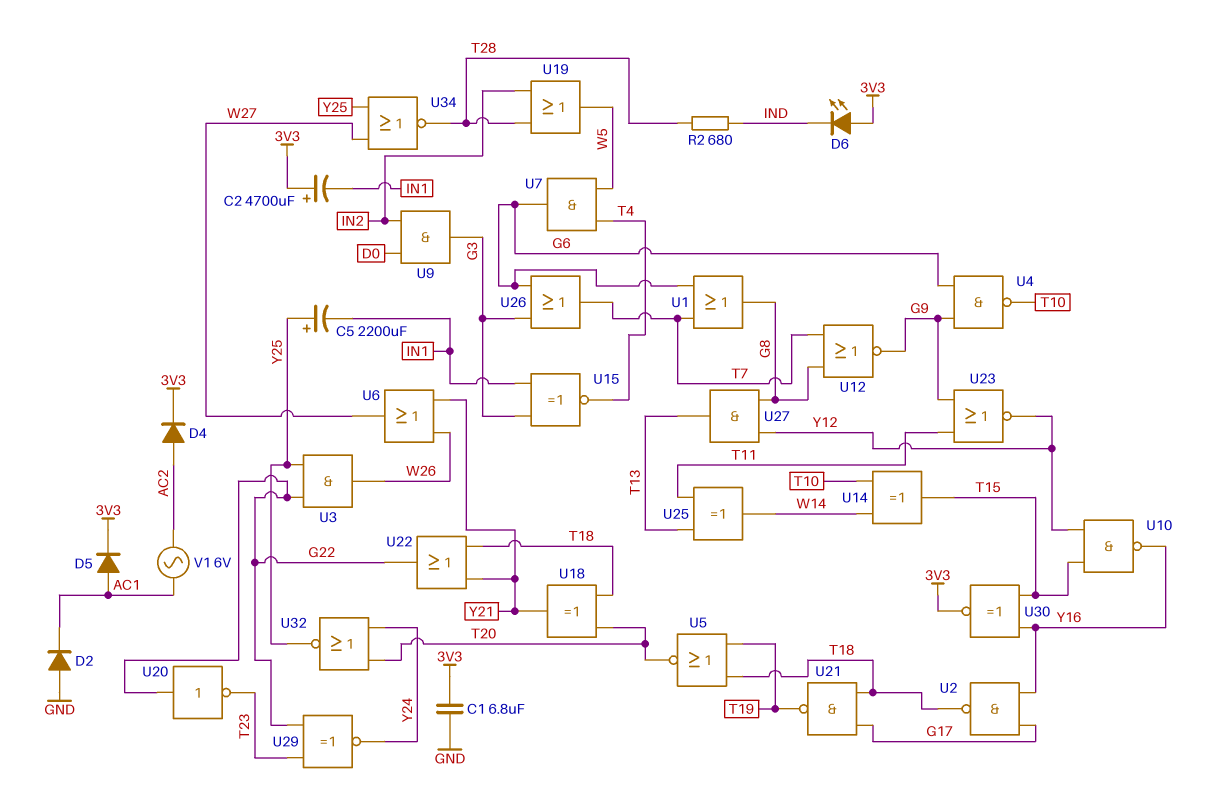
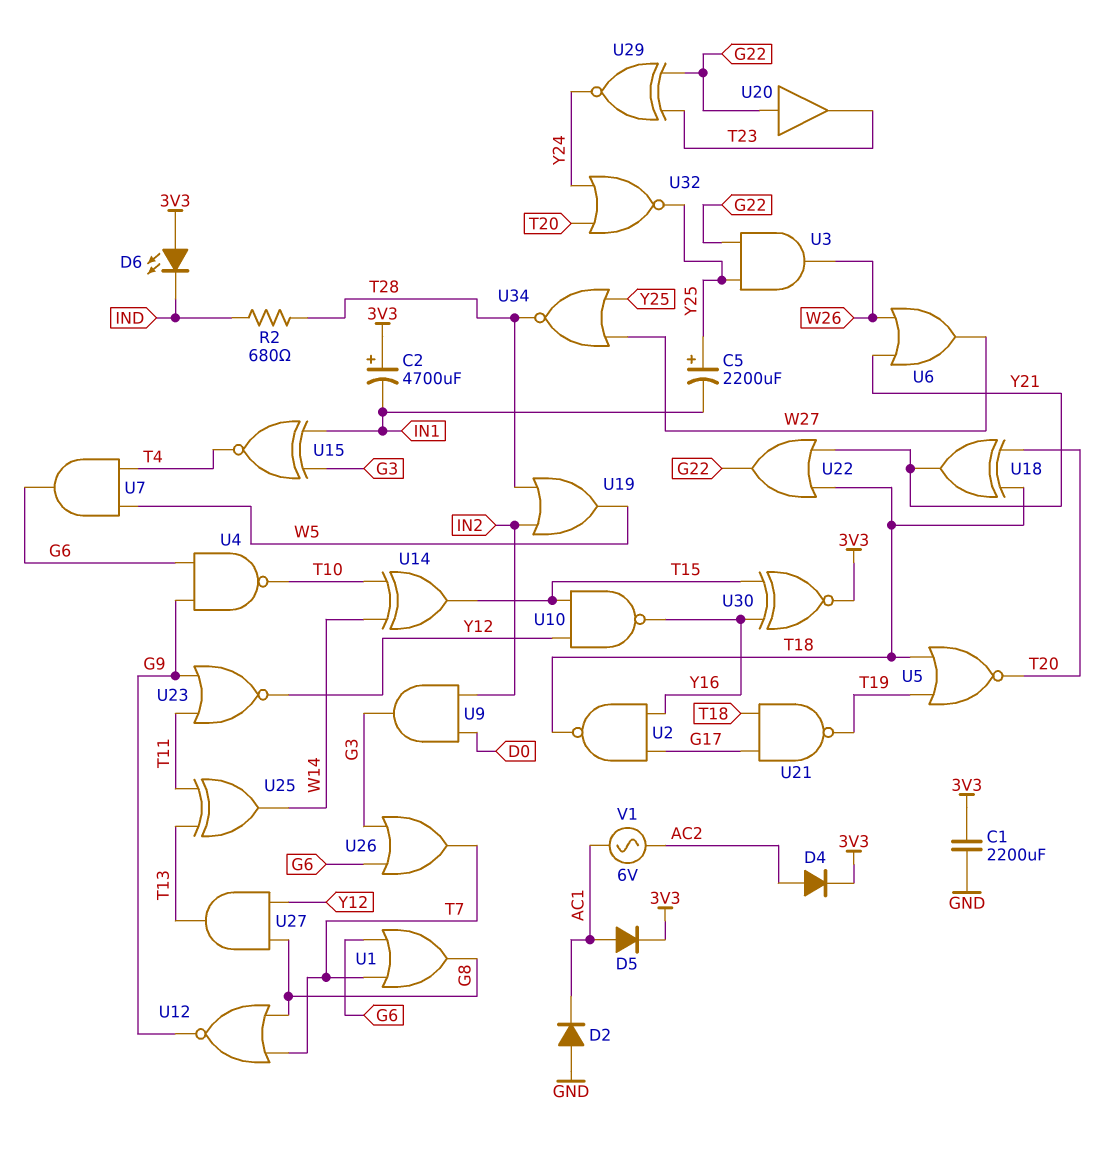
C1: 6.8uF (3V3, GND) -> 2200uF (3V3, GND)
U20: NOT (in G22, out T23) -> buffer (in G22, out T23)

